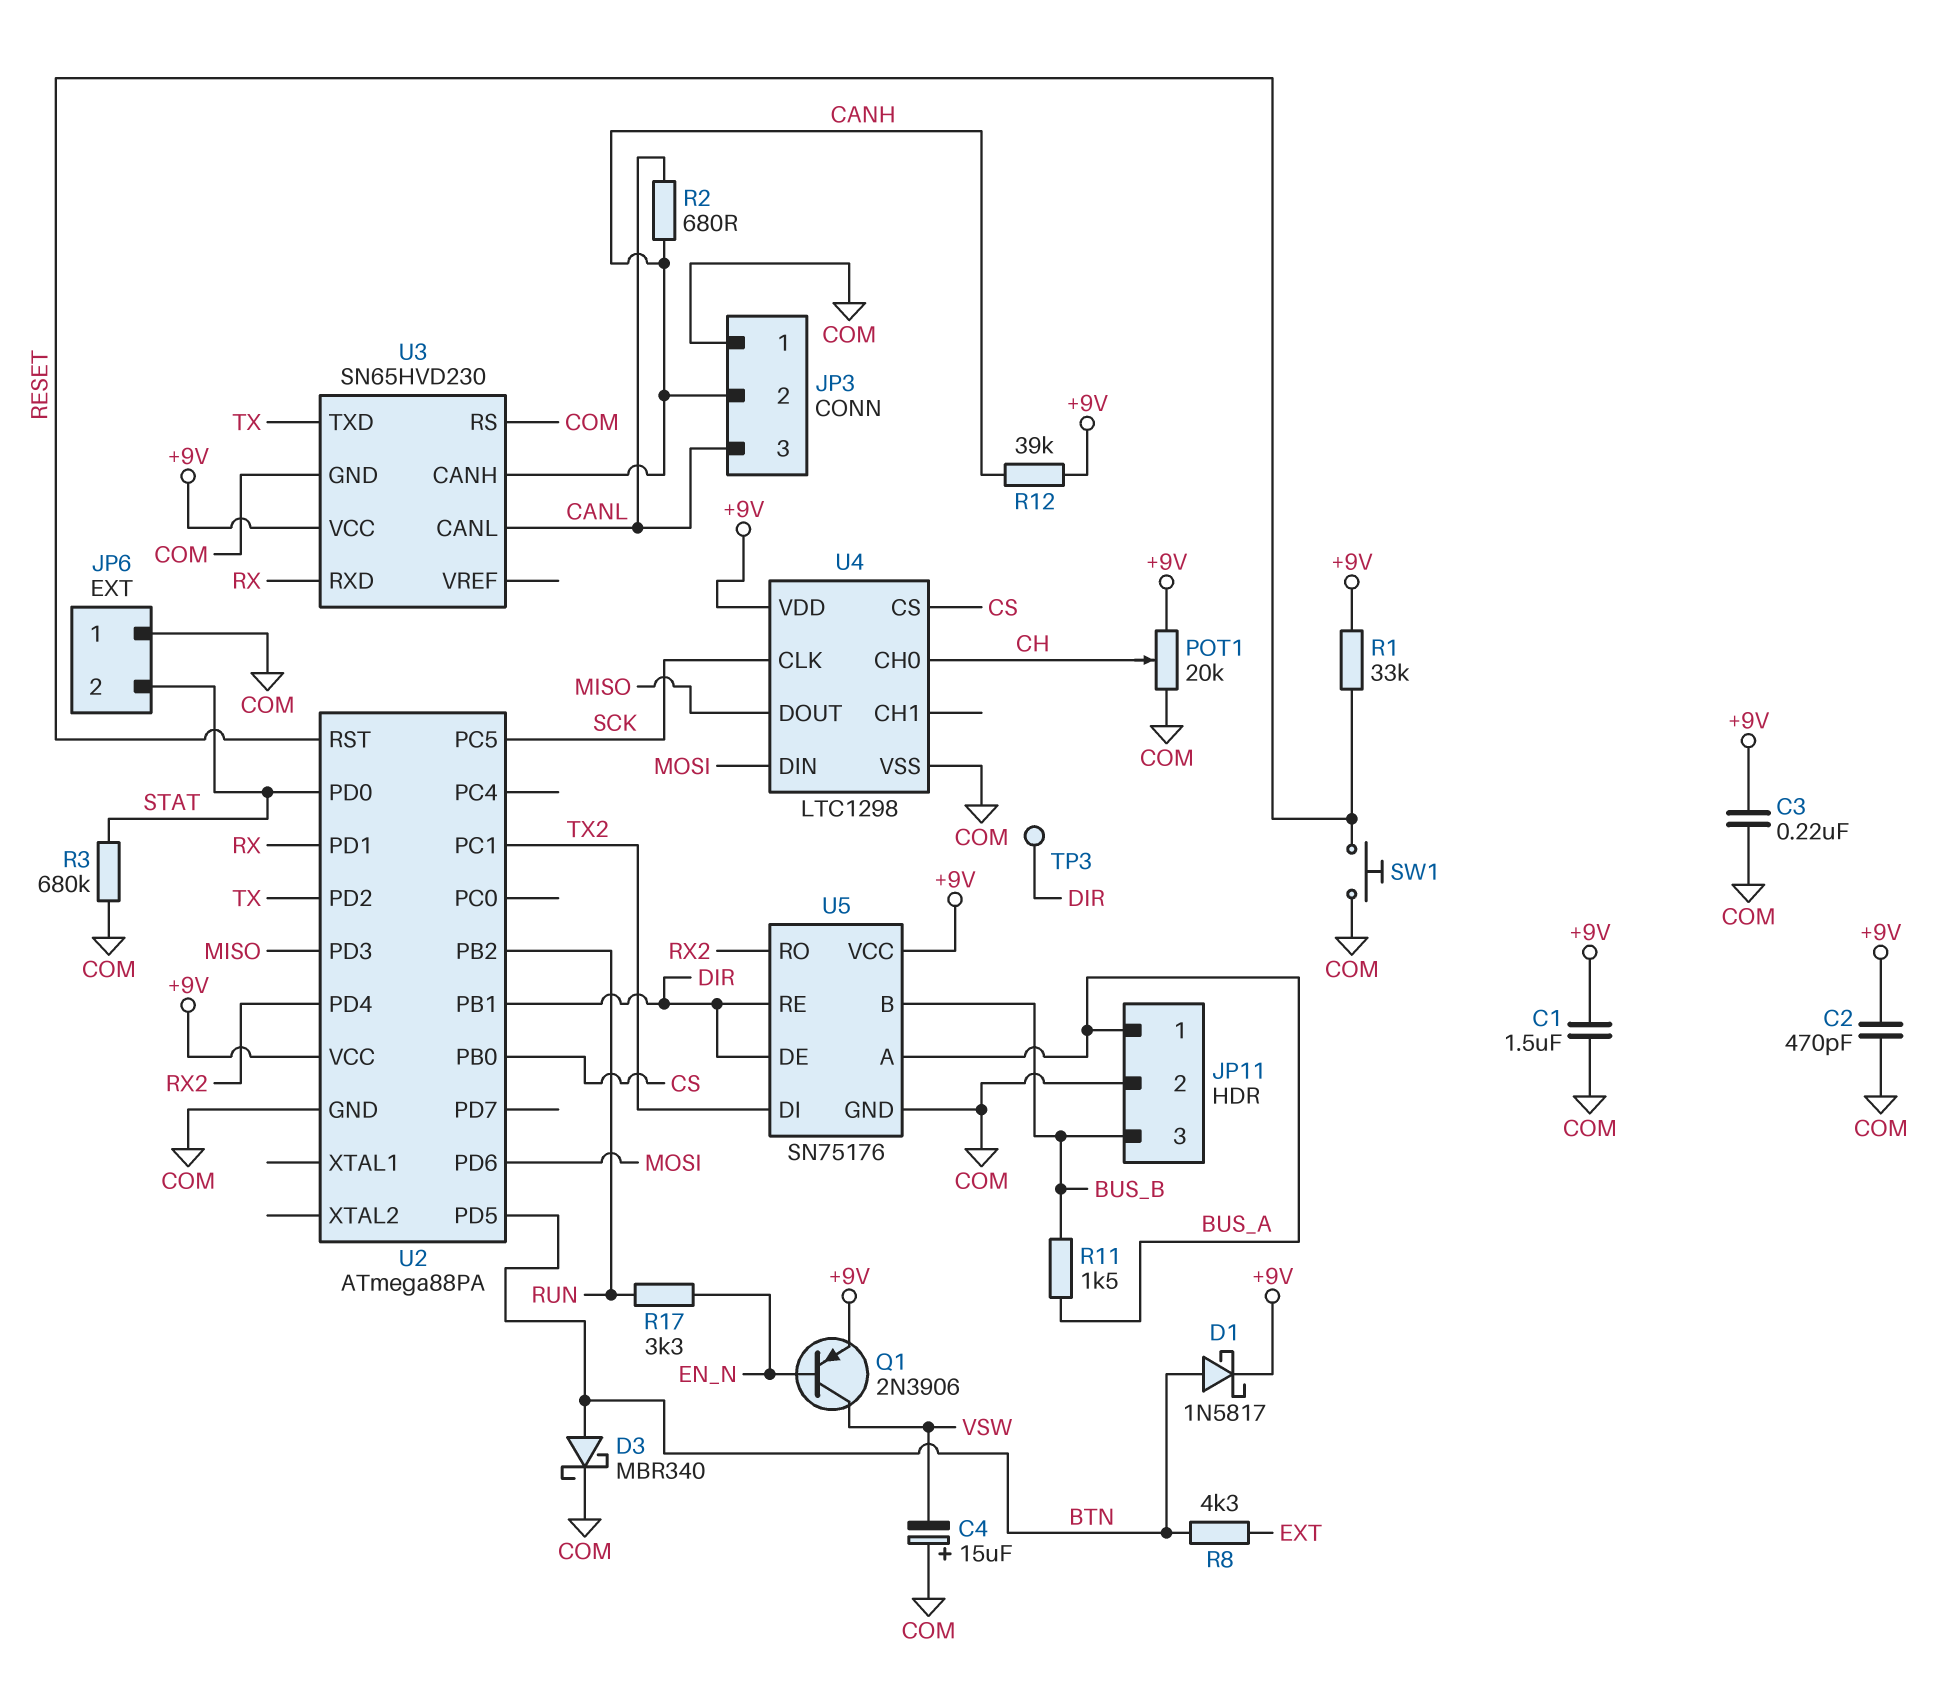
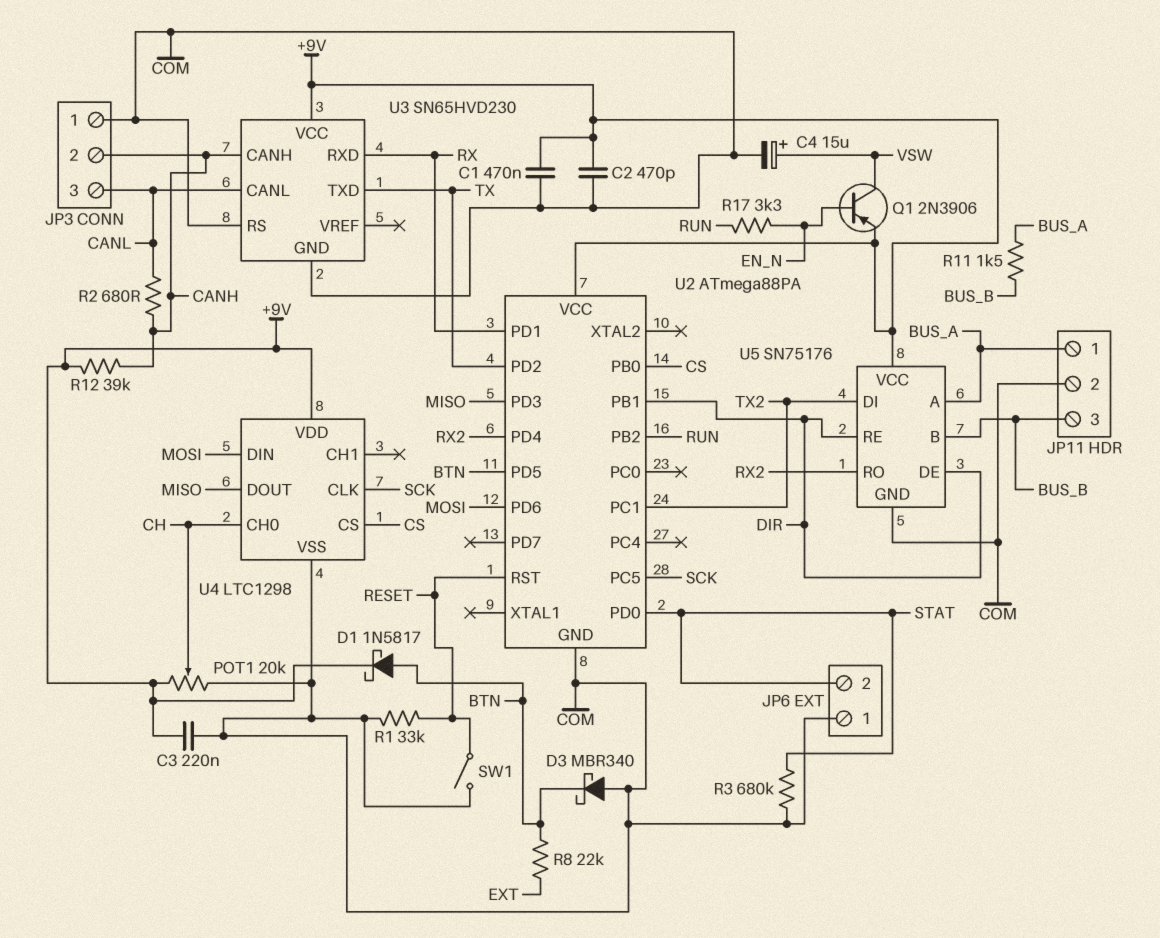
C1: 1.5uF (+9V, COM) -> 470nF (+9V, COM)
C4: 15uF (plus COM, minus VSW) -> 15uF (plus VSW, minus COM)
D3: schottky MBR340 (A BTN, K COM) -> schottky MBR340 (A COM, K BTN)
R1: 33k (+9V, RESET) -> 33k (COM, RESET)
R8: 4.3k (BTN, EXT) -> 22k (BTN, EXT)
SW1: button (COM, RESET) -> switch (COM, RESET)
TP3: test point (DIR) -> none

